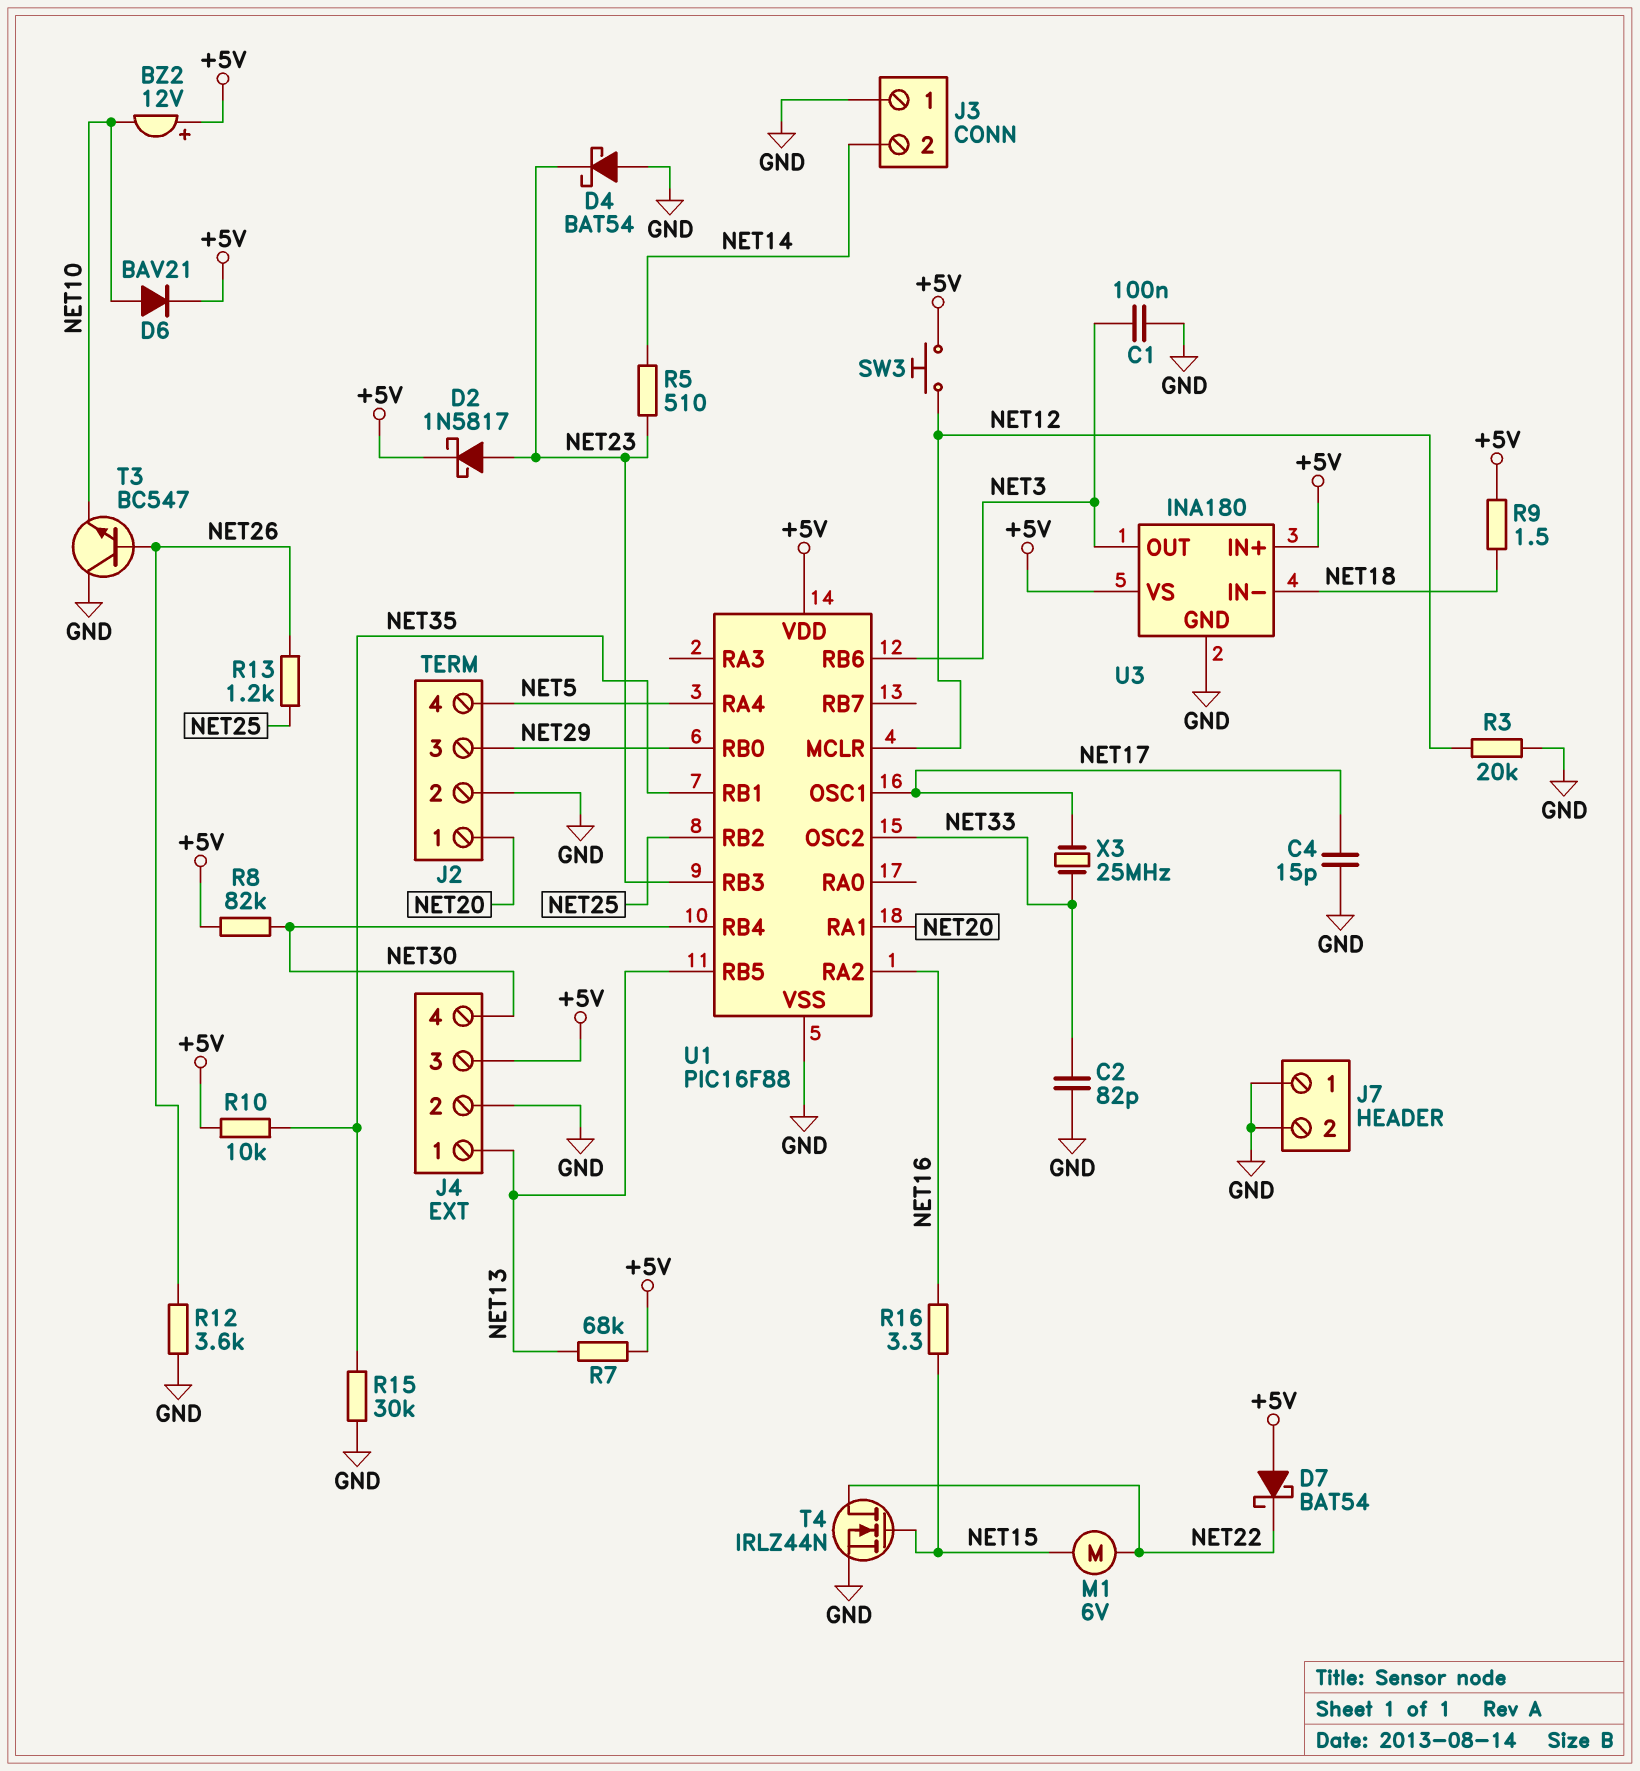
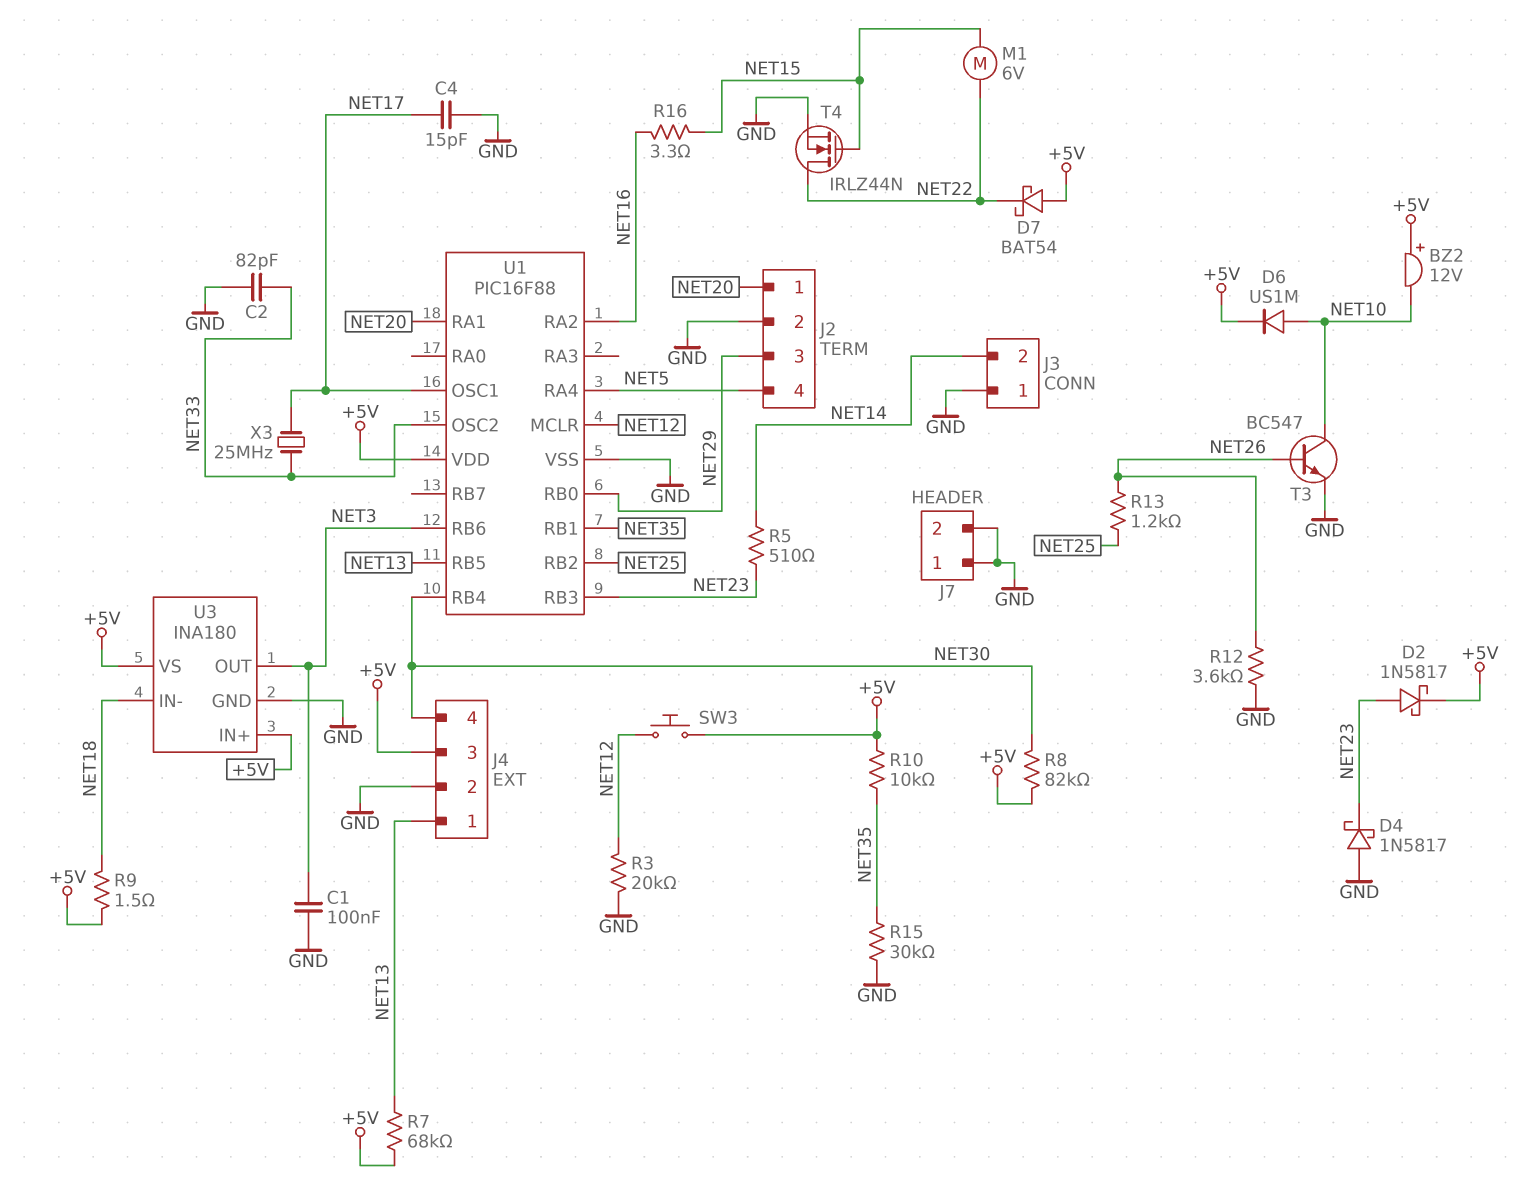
D4: schottky BAT54 (A GND, K NET23) -> schottky 1N5817 (A GND, K NET23)
D6: diode BAV21 (A NET10, K +5V) -> diode US1M (A NET10, K +5V)
T3: NPN BC547 (B NET26, C GND, E NET10) -> NPN BC547 (B NET26, C NET10, E GND)

